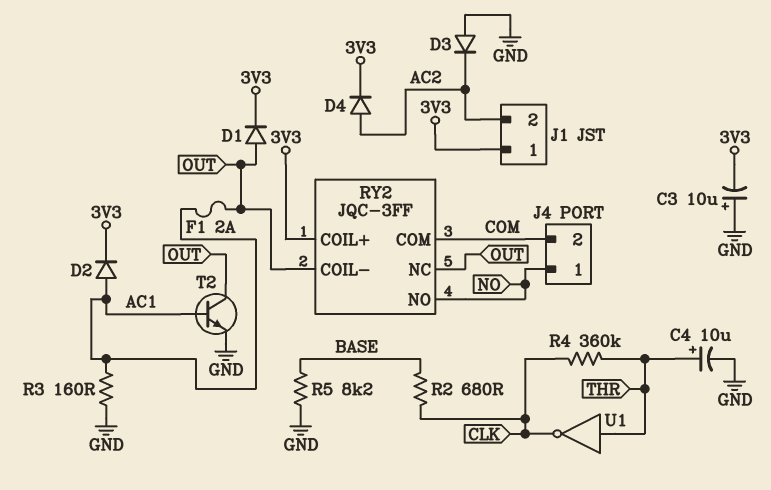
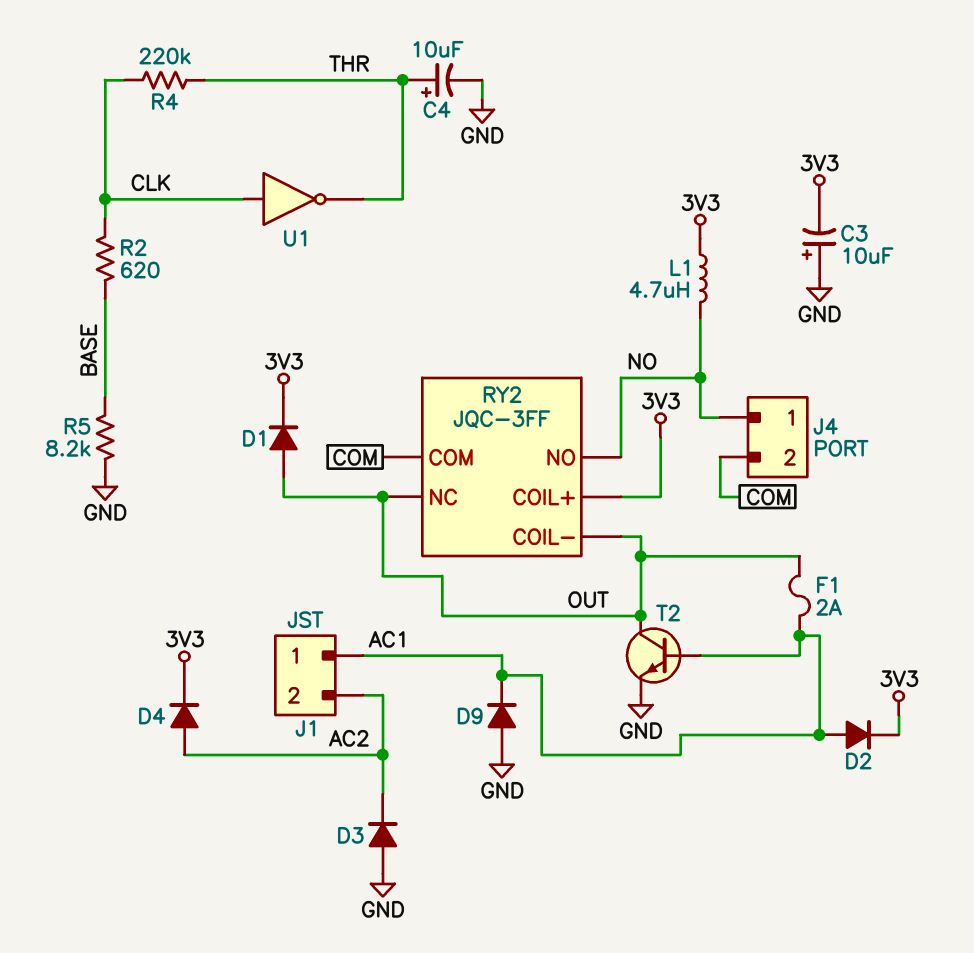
D9: none -> diode (A GND, K AC1)
J1 pin 1: 3V3 -> AC1
L1: none -> 4.7uH (3V3, NO)
R2: 680 (BASE, CLK) -> 620 (BASE, CLK)
R3: 160 (AC1, GND) -> none
R4: 360k (CLK, THR) -> 220k (CLK, THR)
U1: NOT (in THR, out CLK) -> NOT (in CLK, out THR)

